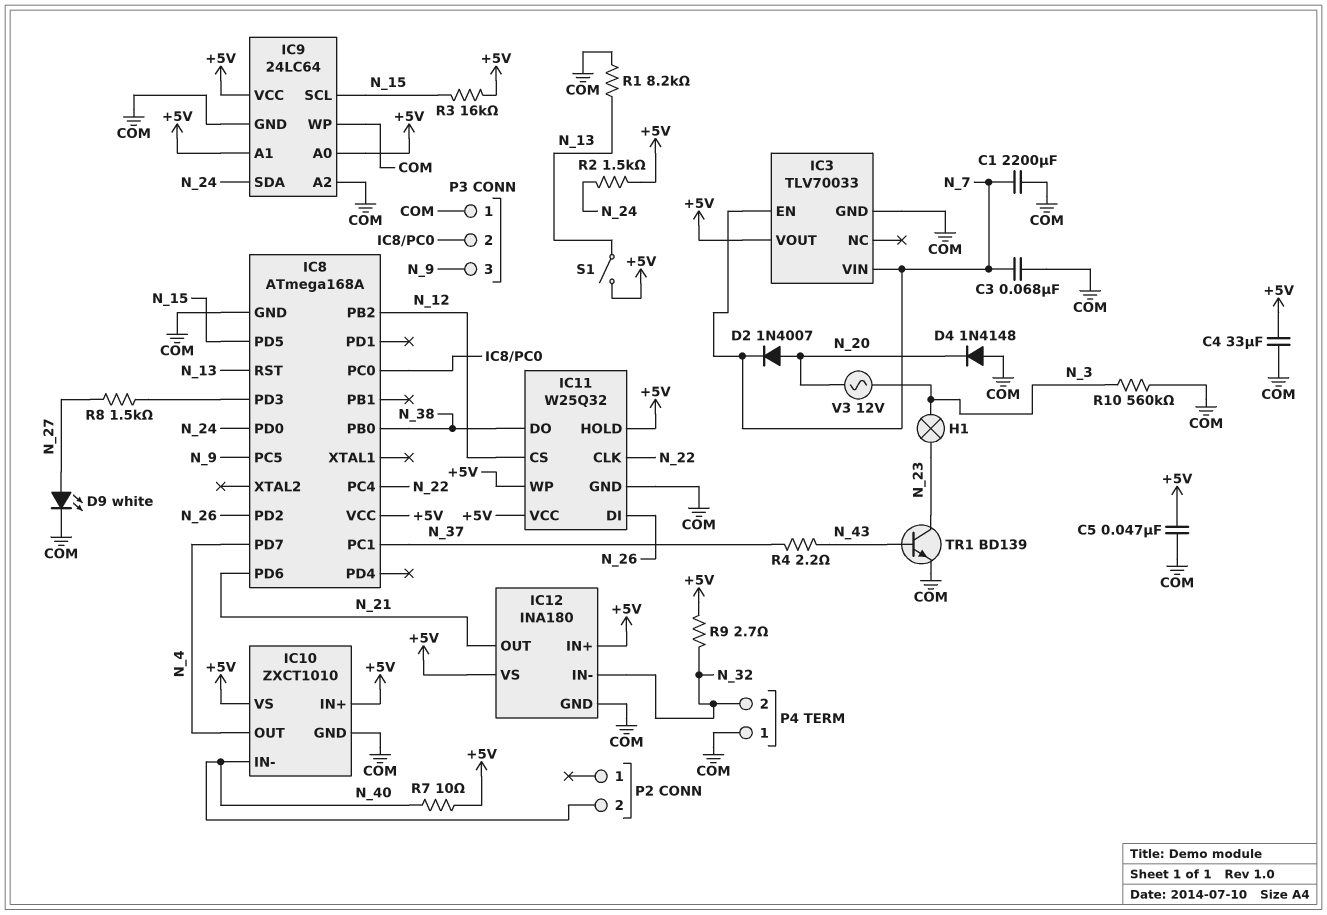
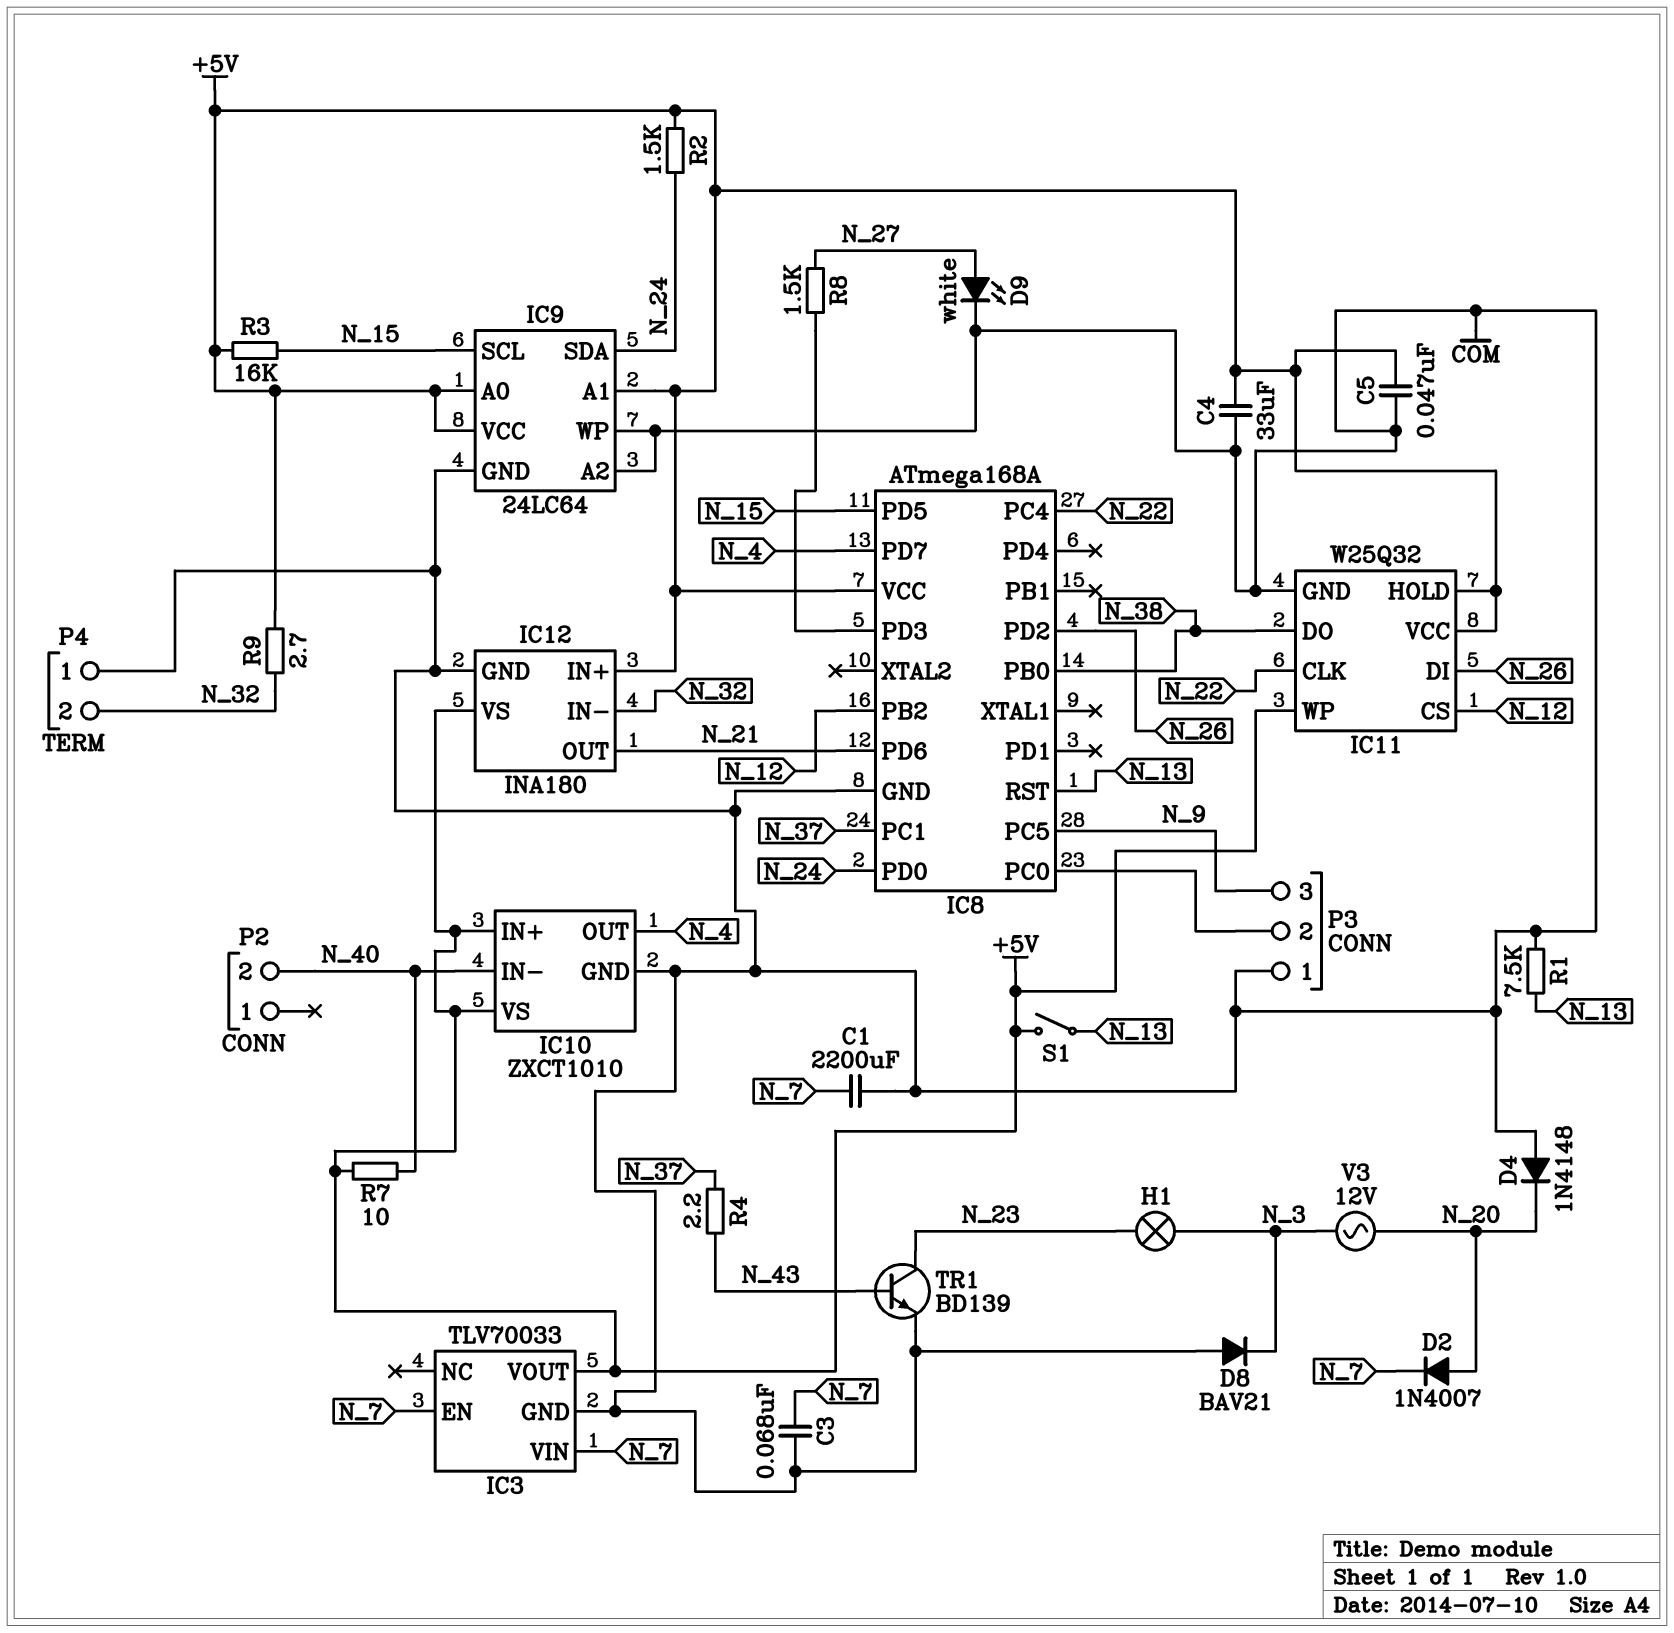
D8: none -> diode BAV21 (A COM, K N_3)
R1: 8.2k (COM, N_13) -> 7.5k (COM, N_13)
R10: 560k (COM, N_3) -> none

